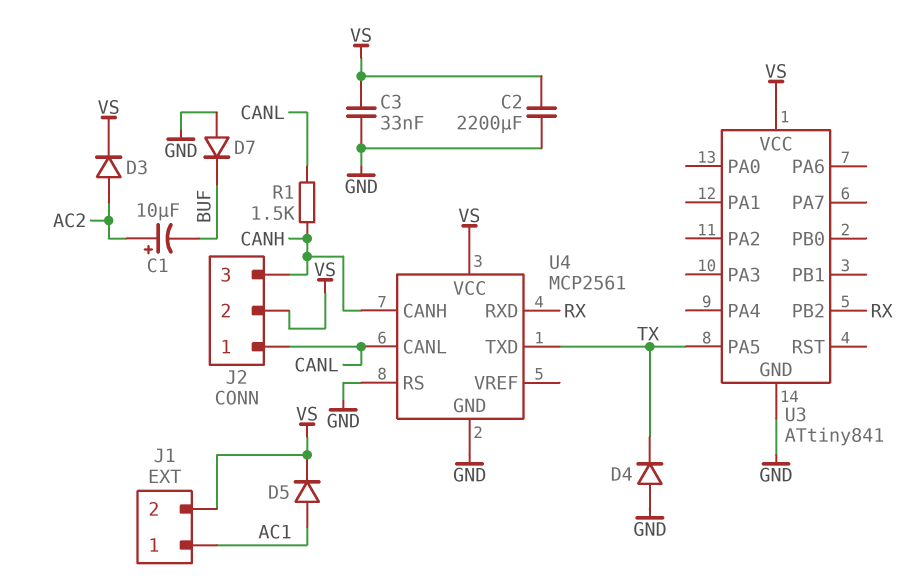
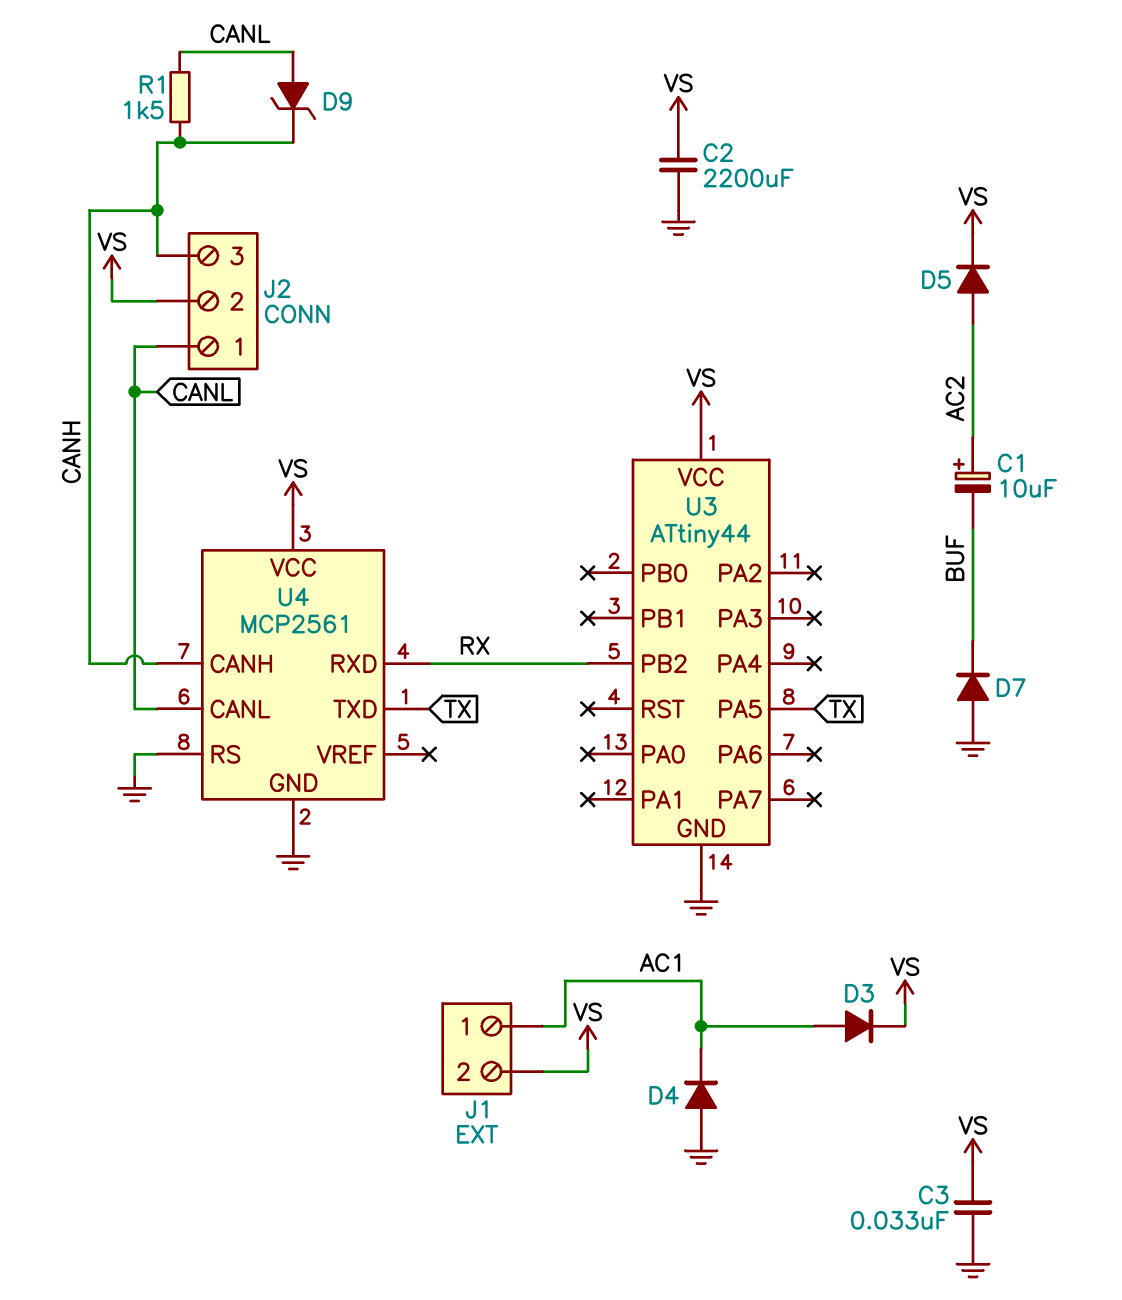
D3: diode (A AC2, K VS) -> diode (A AC1, K VS)
D4: diode (A GND, K TX) -> diode (A GND, K AC1)
D5: diode (A AC1, K VS) -> diode (A AC2, K VS)
D9: none -> zener (A CANL, K CANH)
U3: ATtiny841 -> ATtiny44

